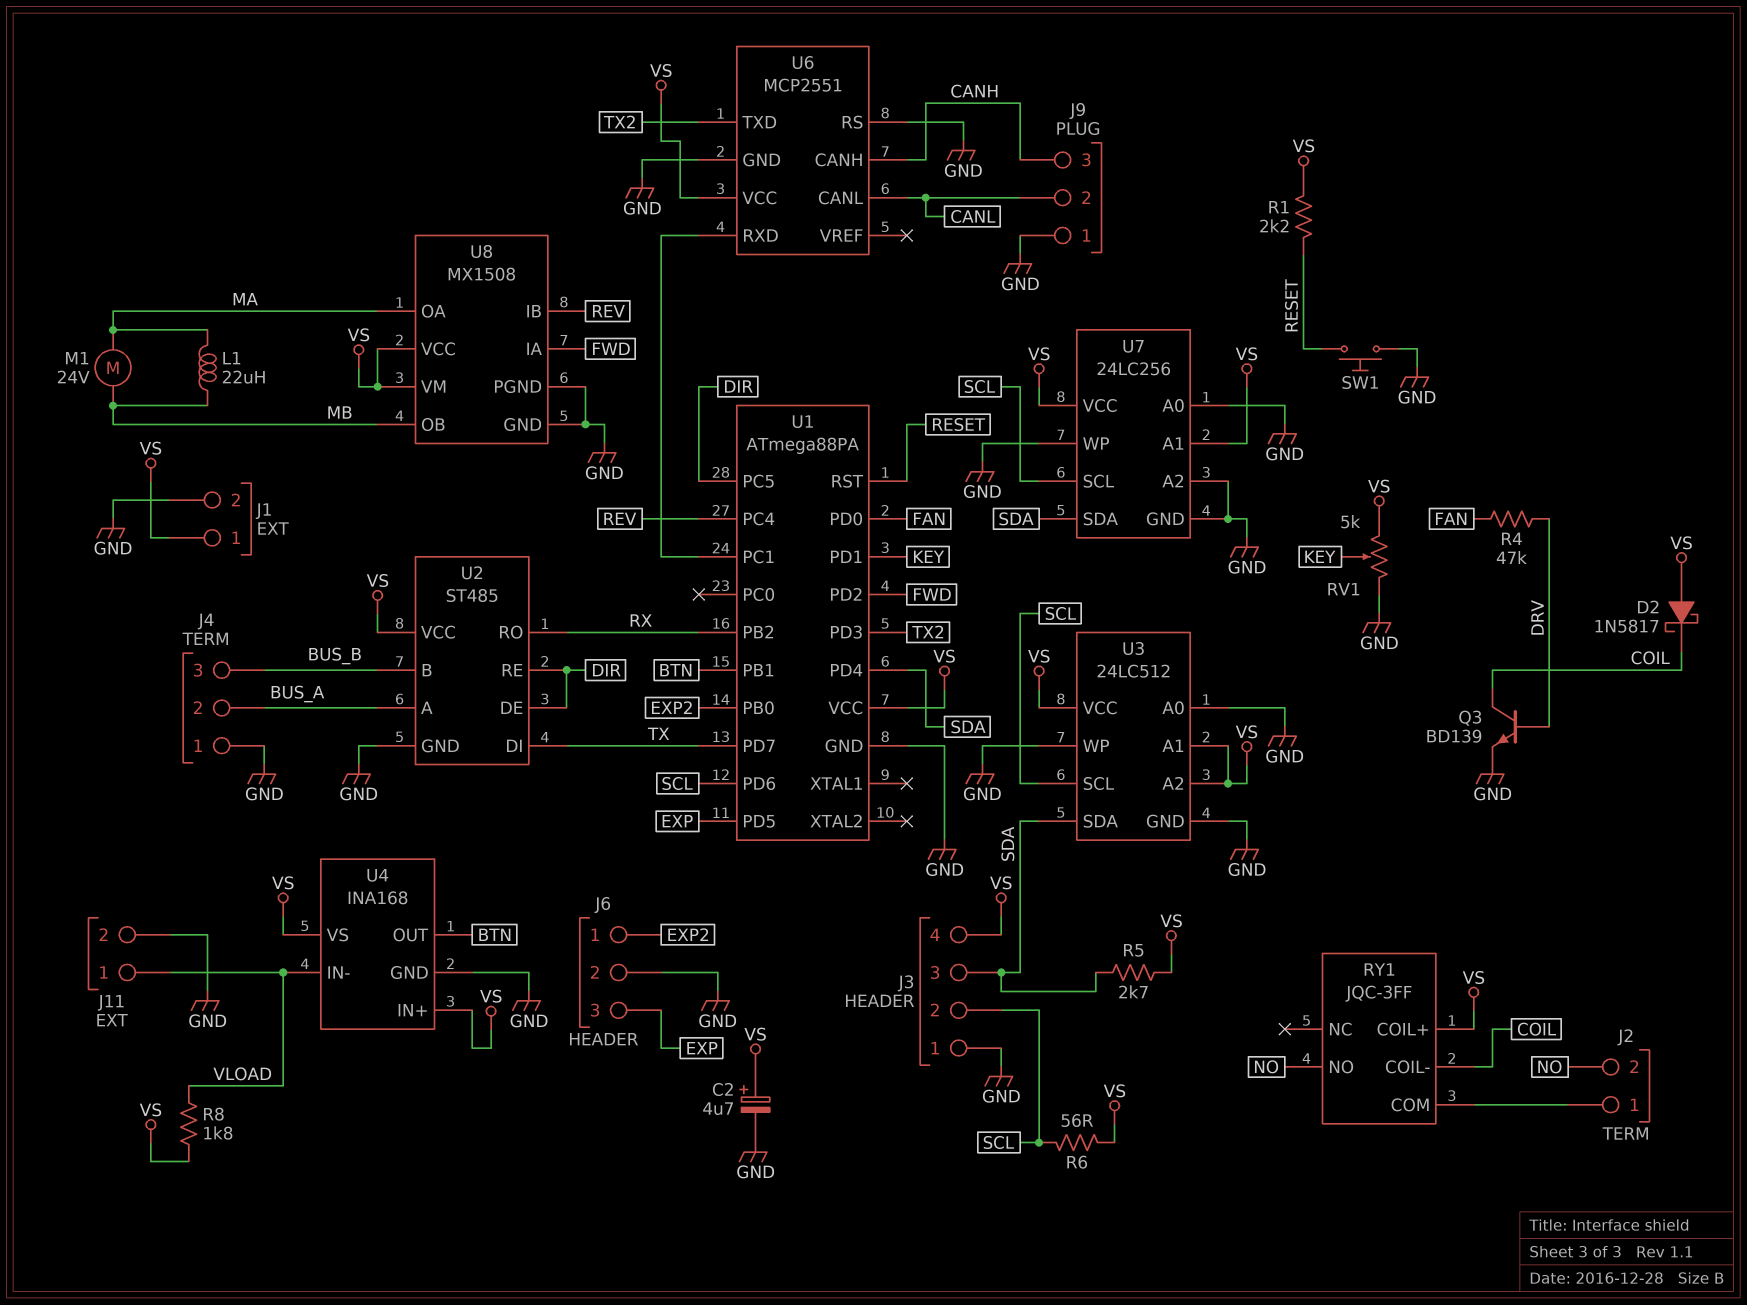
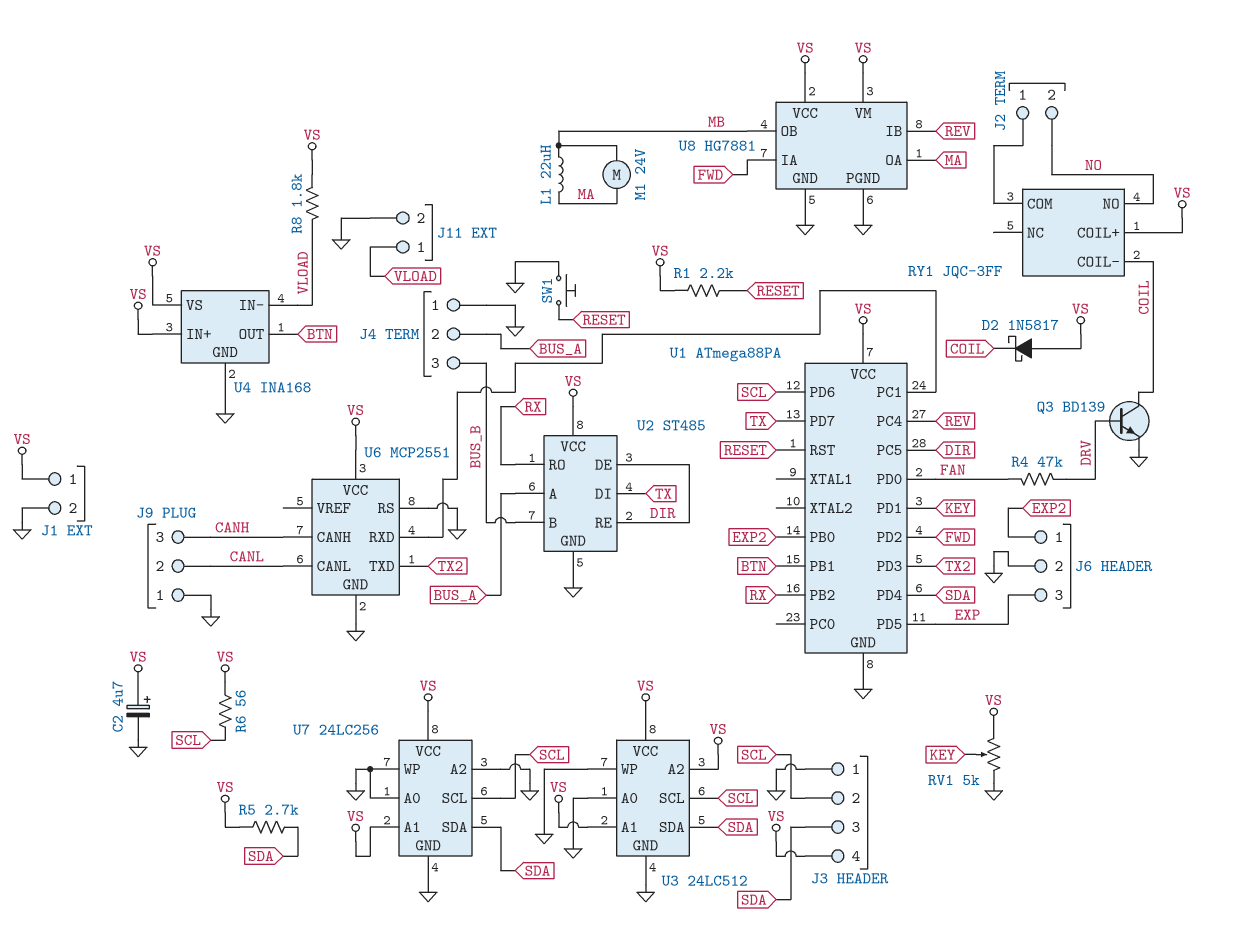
U8: MX1508 -> HG7881

